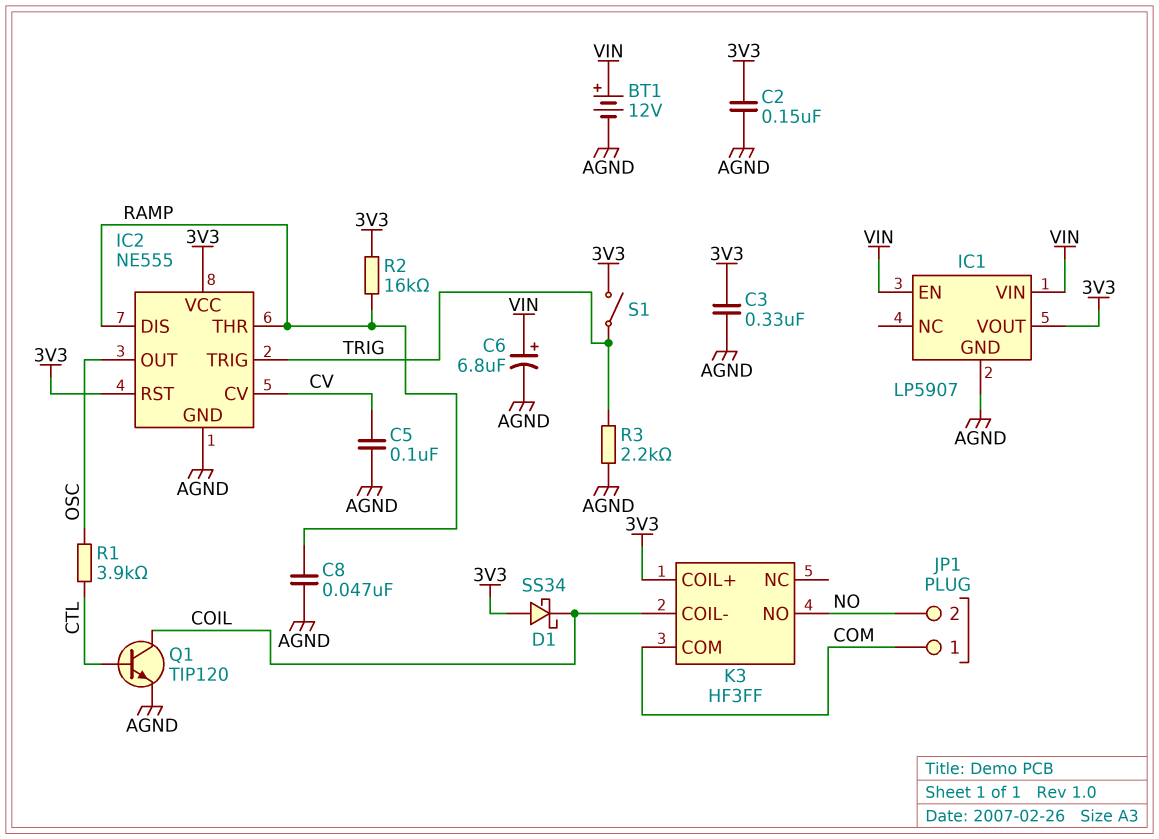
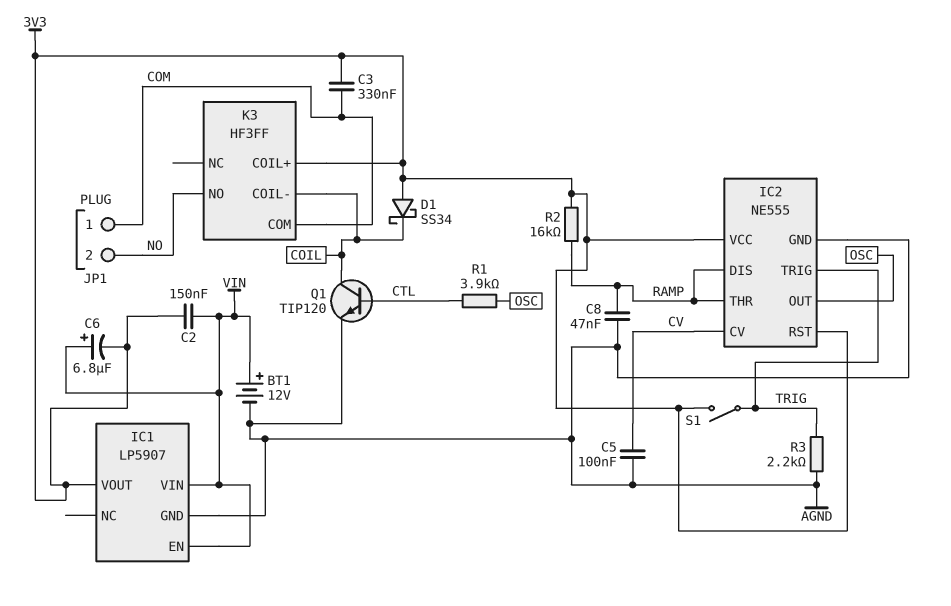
C2: 150nF (3V3, AGND) -> 150nF (3V3, VIN)
C3: 330nF (3V3, AGND) -> 330nF (3V3, COM)
C6: 6.8uF (plus VIN, minus AGND) -> 6.8uF (plus VIN, minus 3V3)

